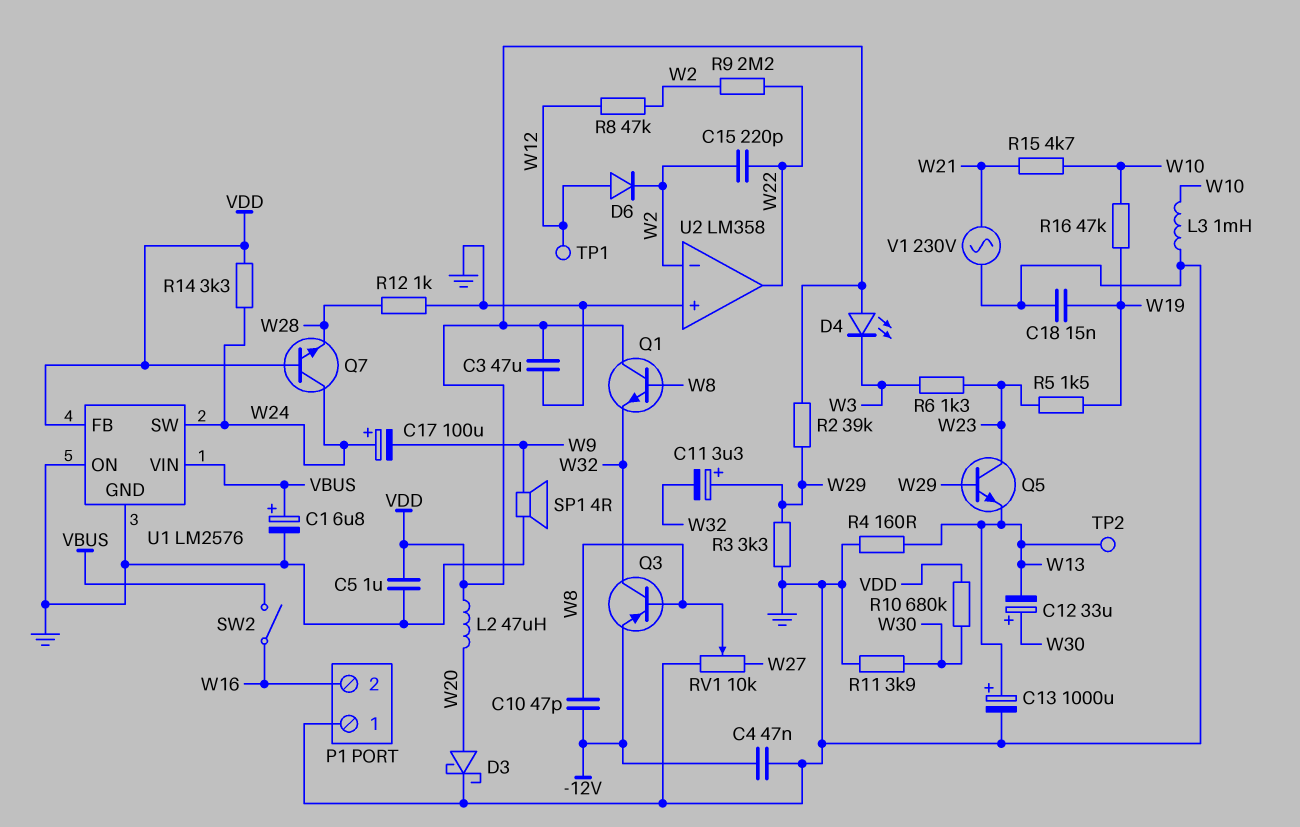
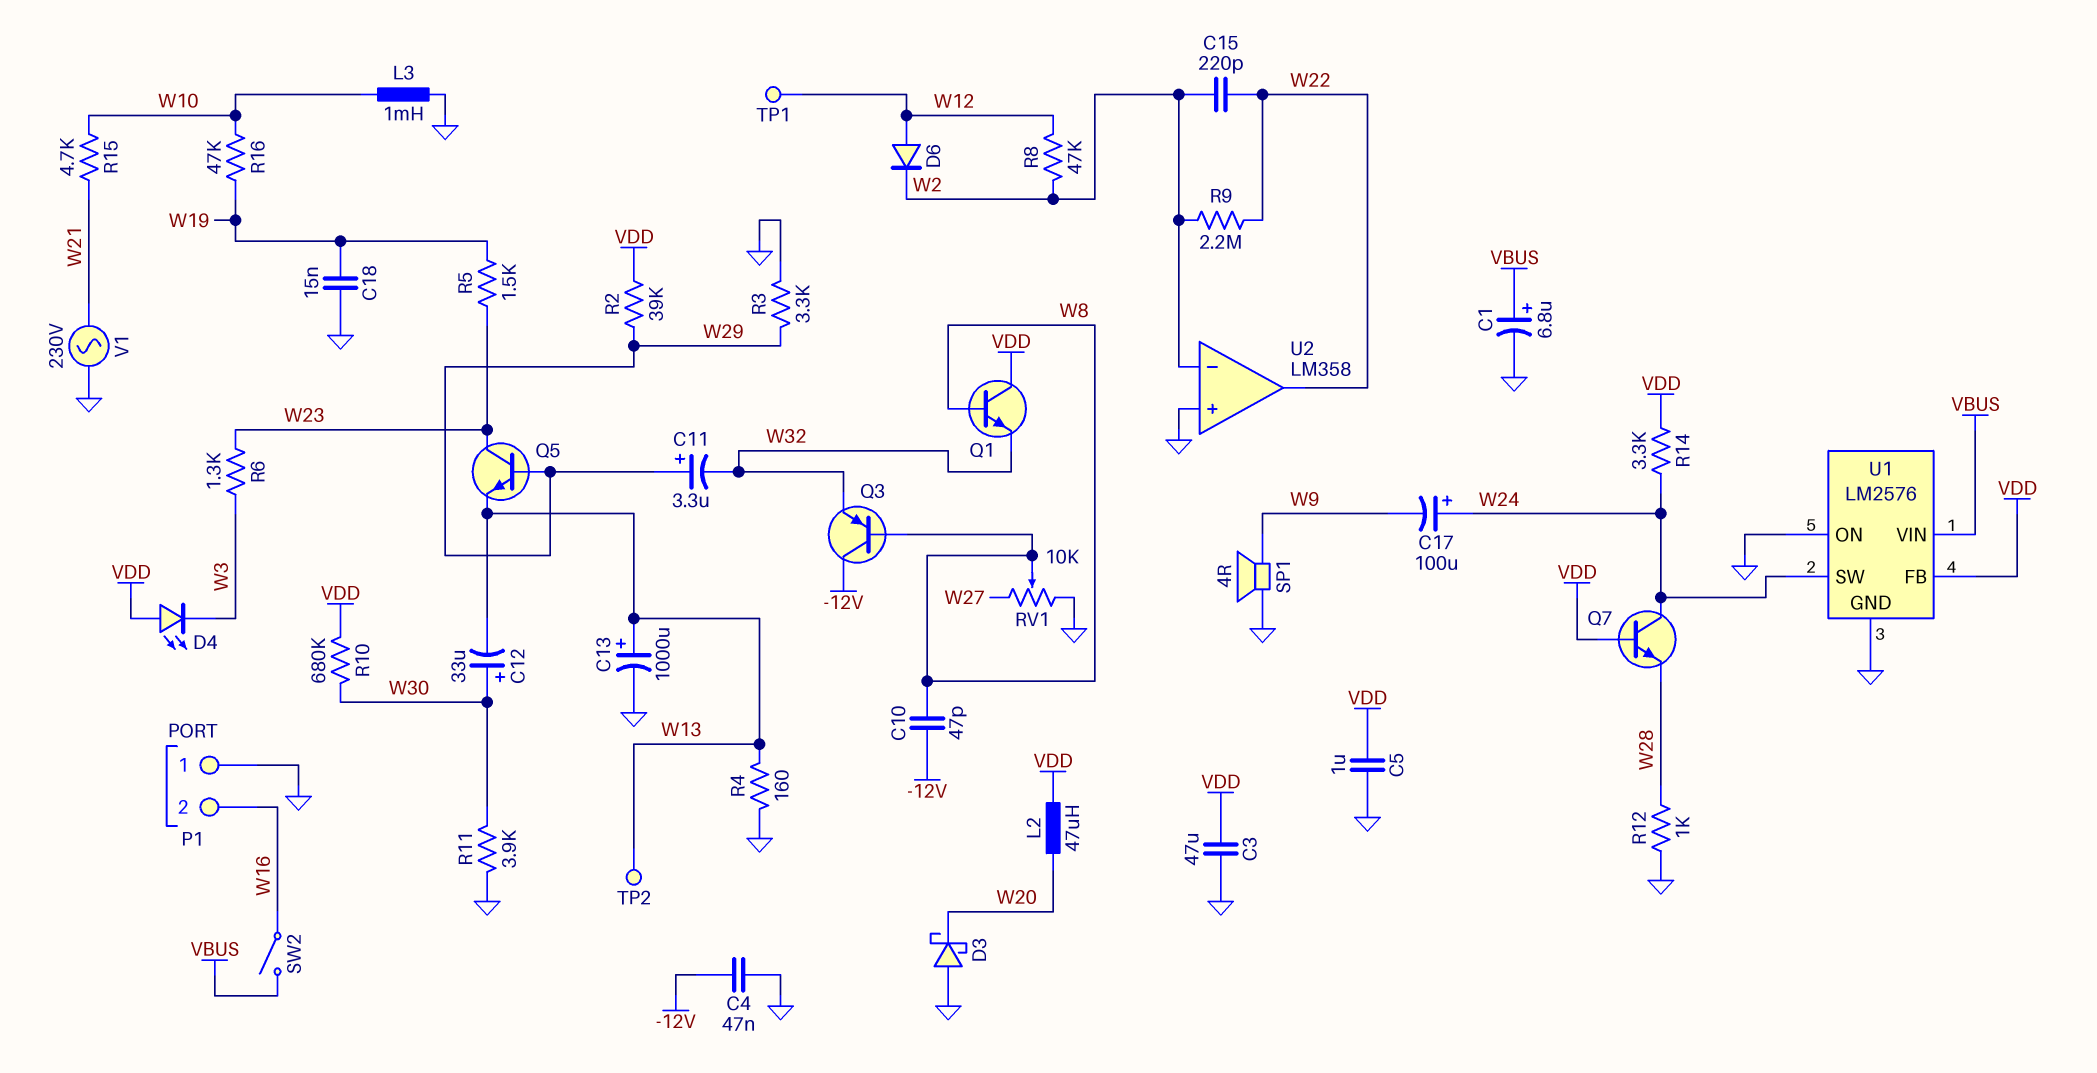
D3: schottky (A W20, K GND) -> schottky (A GND, K W20)
Q3: PNP (B W8, C W32, E -12V) -> PNP (B W8, C -12V, E W32)

